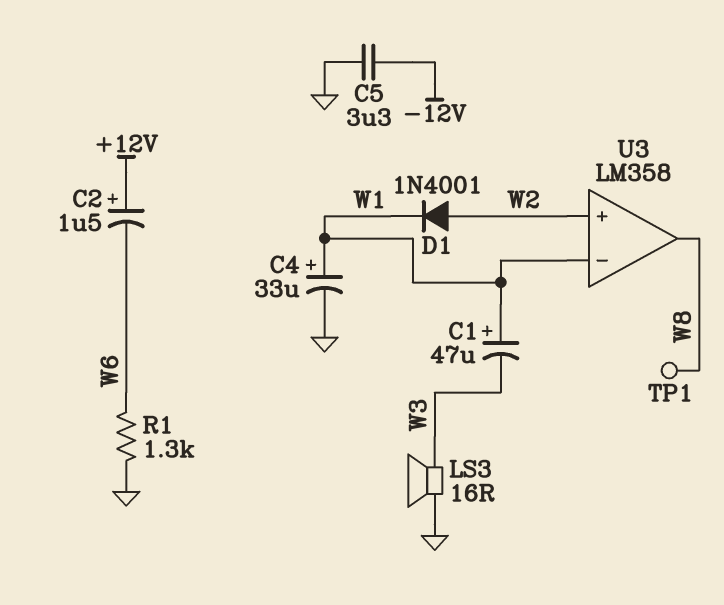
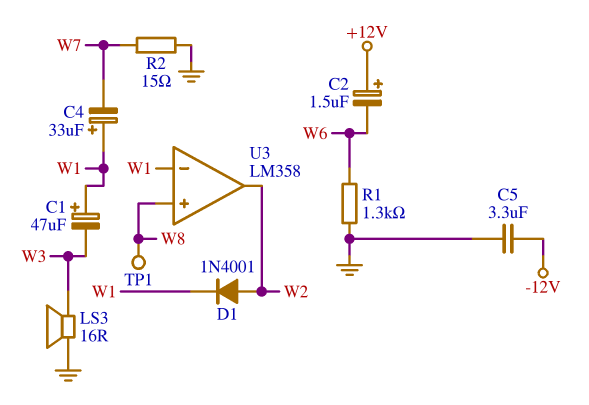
C4: 33uF (plus W1, minus GND) -> 33uF (plus W1, minus W7)
R2: none -> 15 (GND, W7)
U3 pin in+: W2 -> W8
U3 pin out: W8 -> W2

